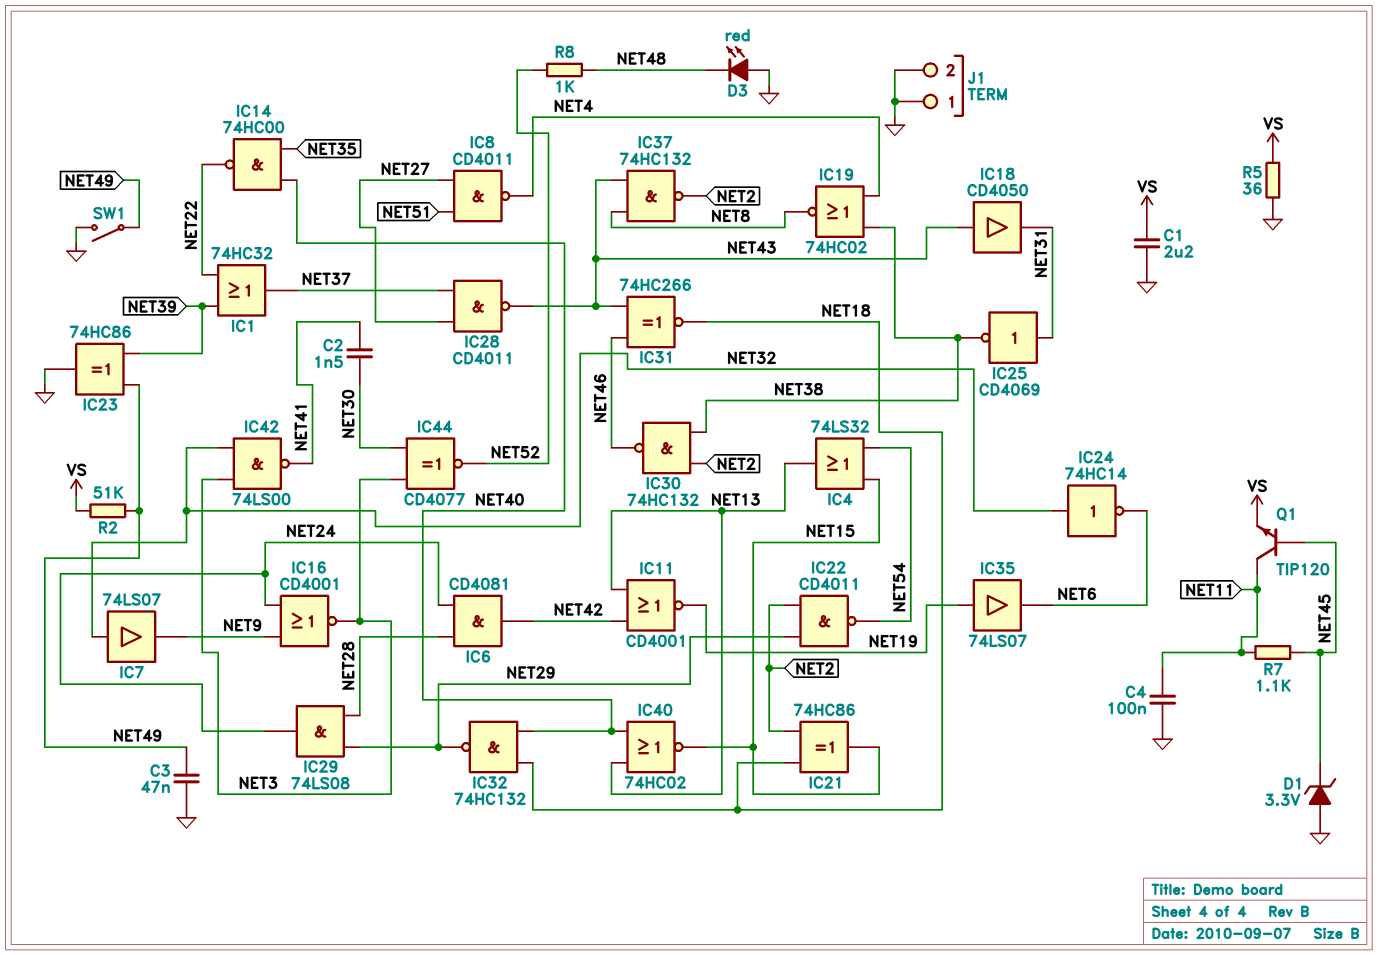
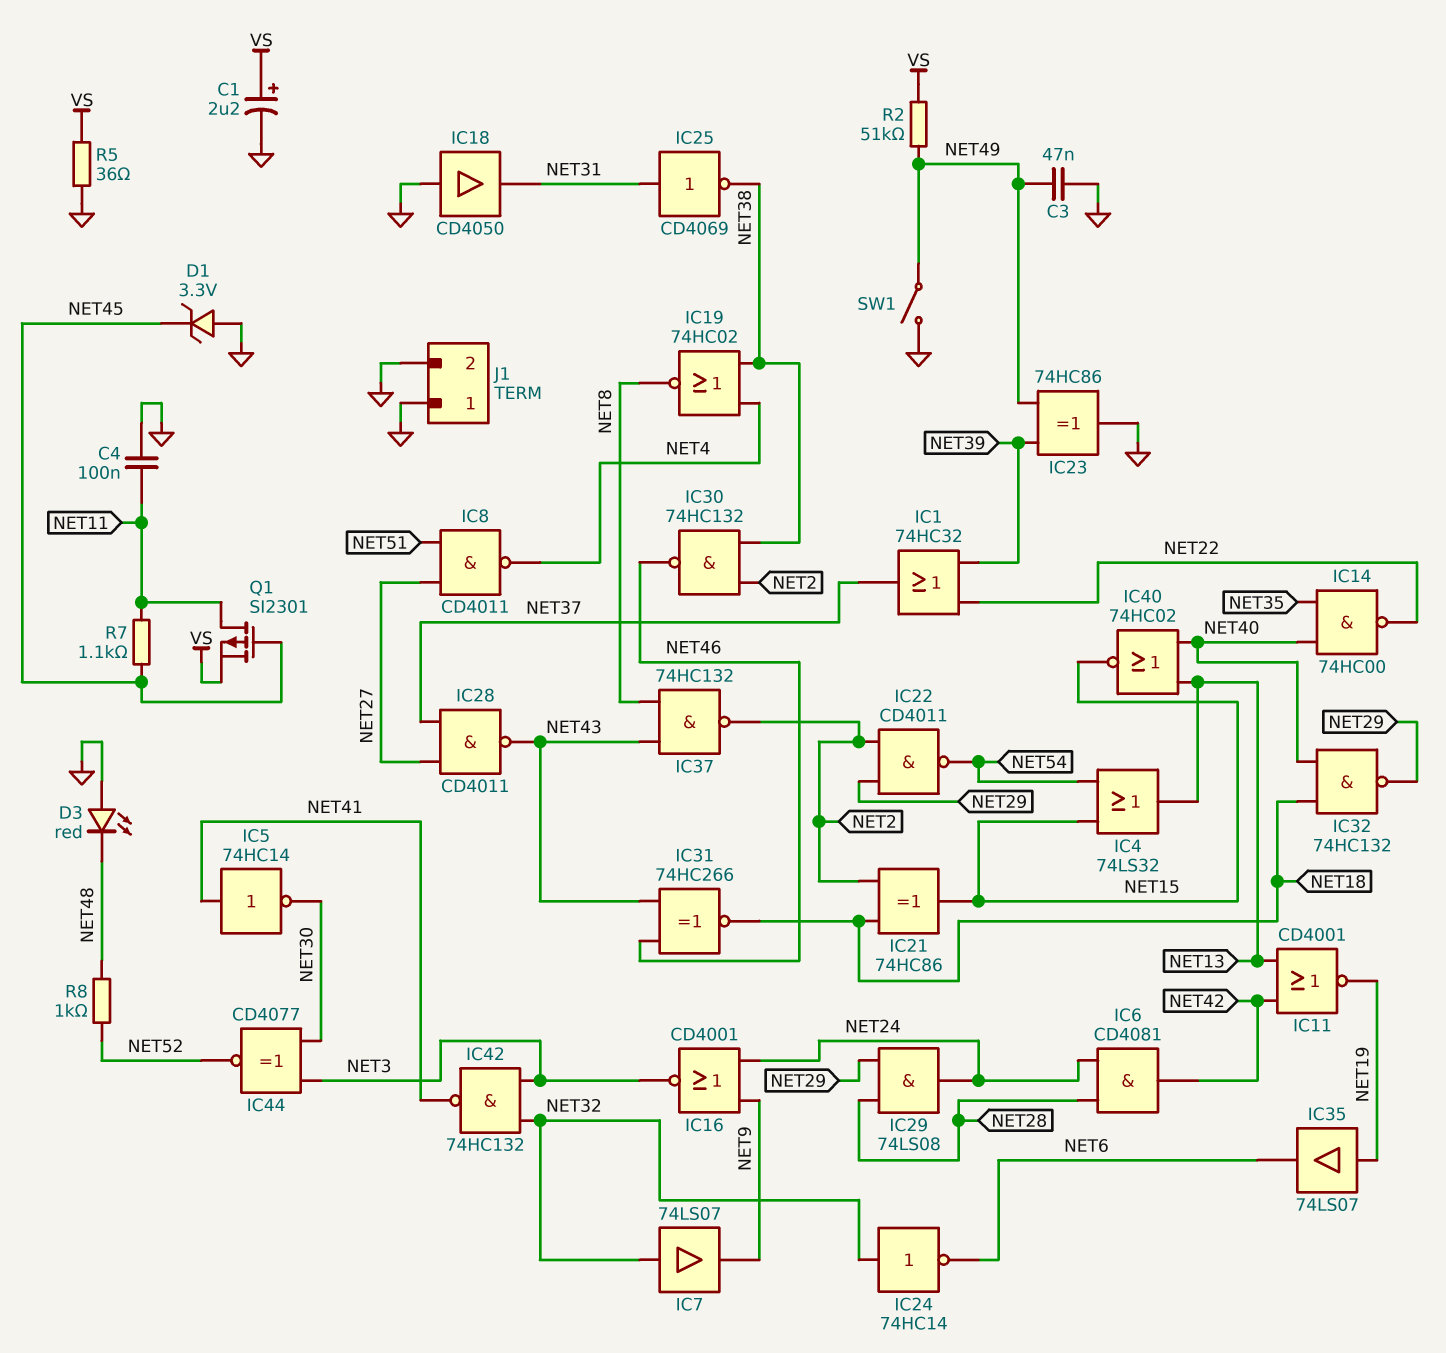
C1: 2.2uF (GND, VS) -> 2.2uF (plus VS, minus GND)
C2: 1.5nF (NET30, NET41) -> none
IC5: none -> NOT 74HC14 (in NET41, out NET30)
IC18: buffer CD4050 (in NET43, out NET31) -> buffer CD4050 (in GND, out NET31)
IC42: NAND 74LS00 (in NET3, in NET32, out NET41) -> NAND 74HC132 (in NET3, in NET32, out NET41)
Q1: NPN TIP120 (B NET45, C NET11, E VS) -> PMOS SI2301 (G NET45, D NET11, S VS)

